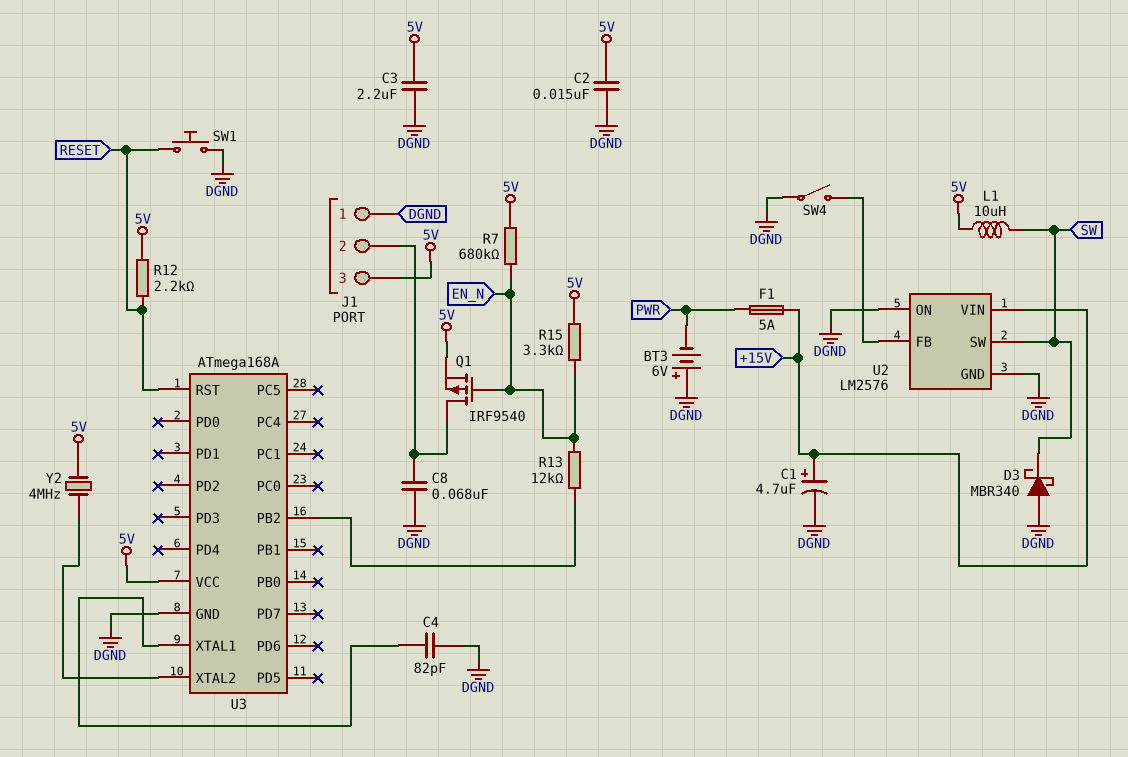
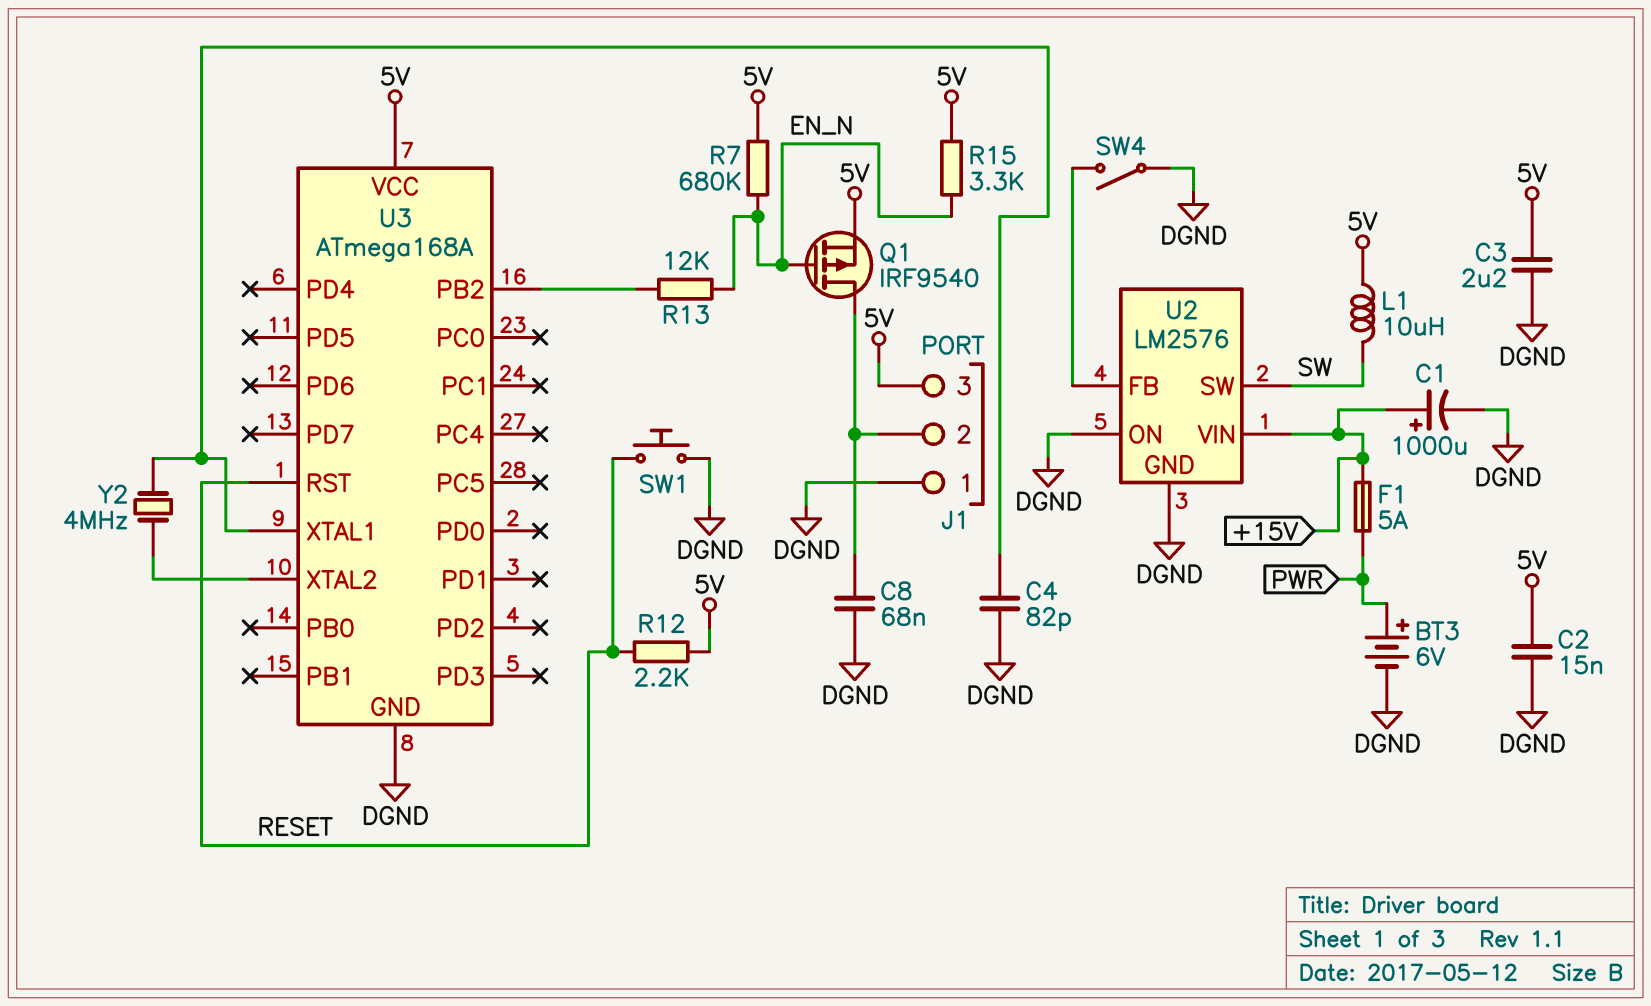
BT3: 6V (plus DGND, minus PWR) -> 6V (plus PWR, minus DGND)
C1: 4.7uF (plus +15V, minus DGND) -> 1000uF (plus +15V, minus DGND)
D3: schottky MBR340 (A DGND, K SW) -> none
Y2: 4MHz (5V, U3/XTAL2) -> 4MHz (U3/XTAL1, U3/XTAL2)

